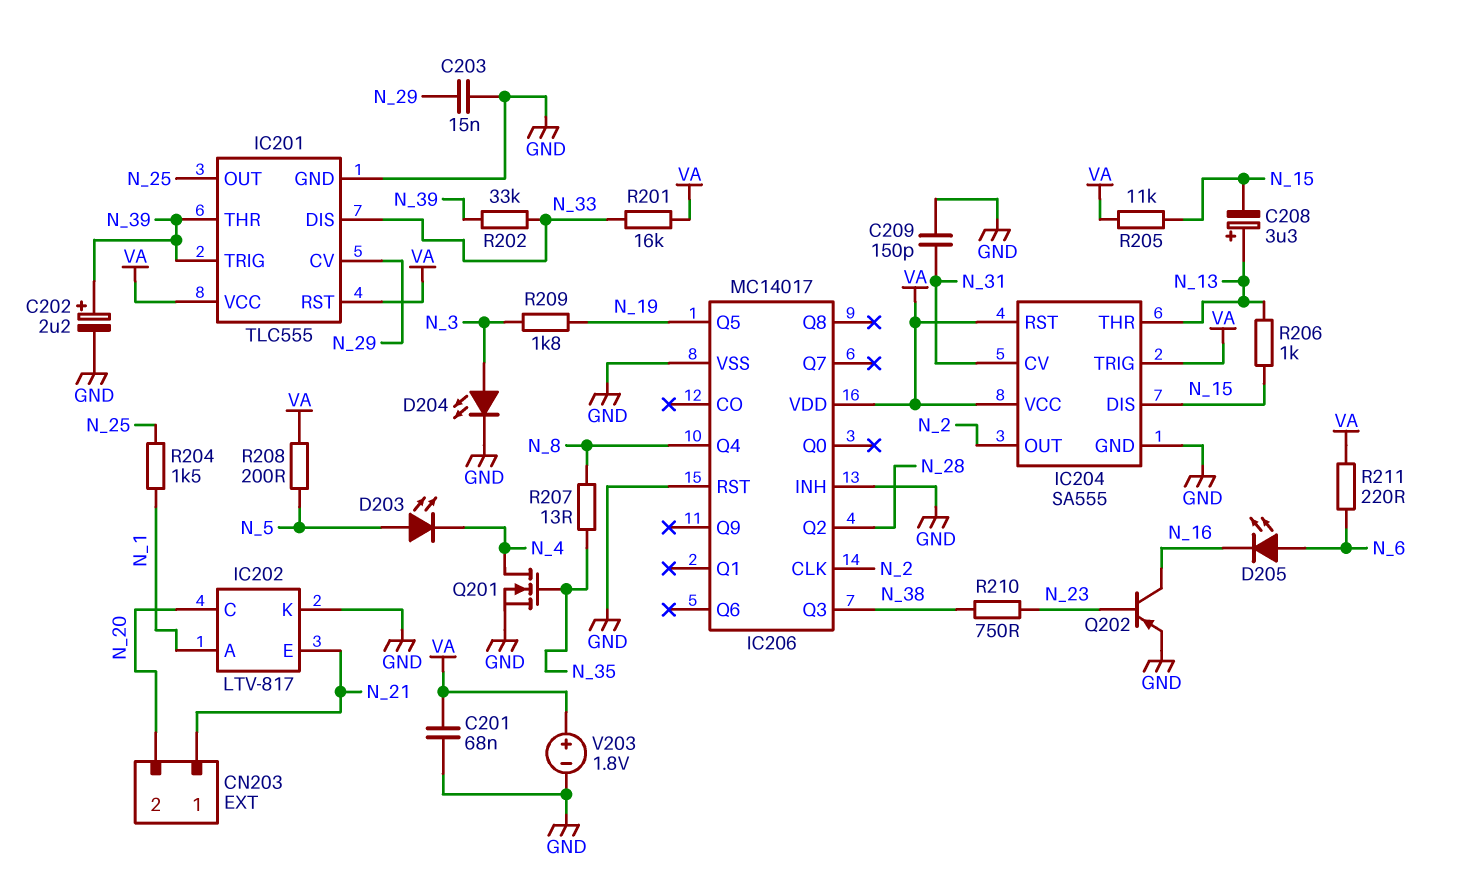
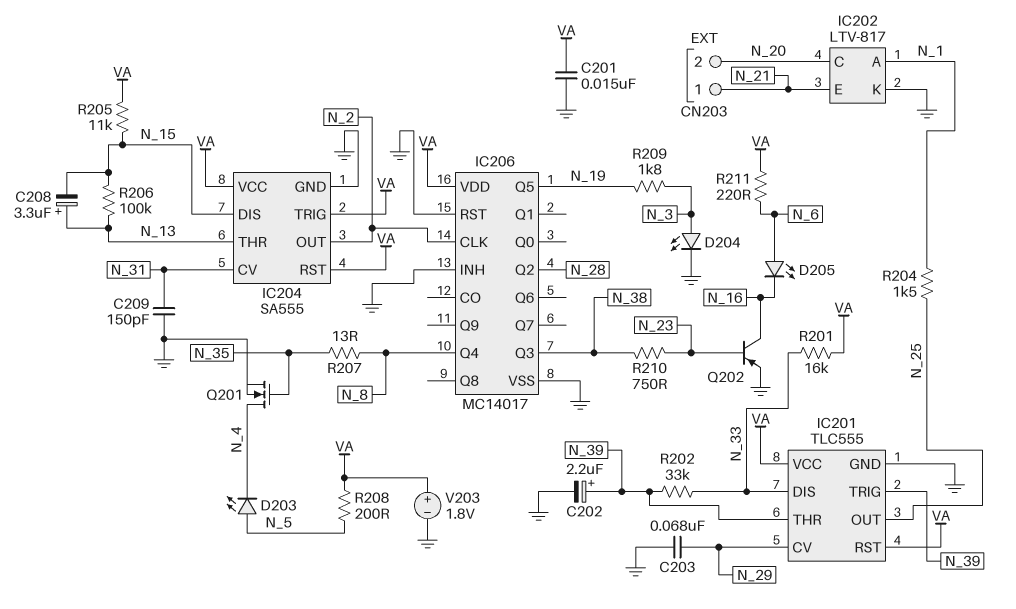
C201: 68nF (GND, VA) -> 15nF (GND, VA)
C203: 15nF (GND, N_29) -> 68nF (GND, N_29)
R206: 1k (N_13, N_15) -> 100k (N_13, N_15)

